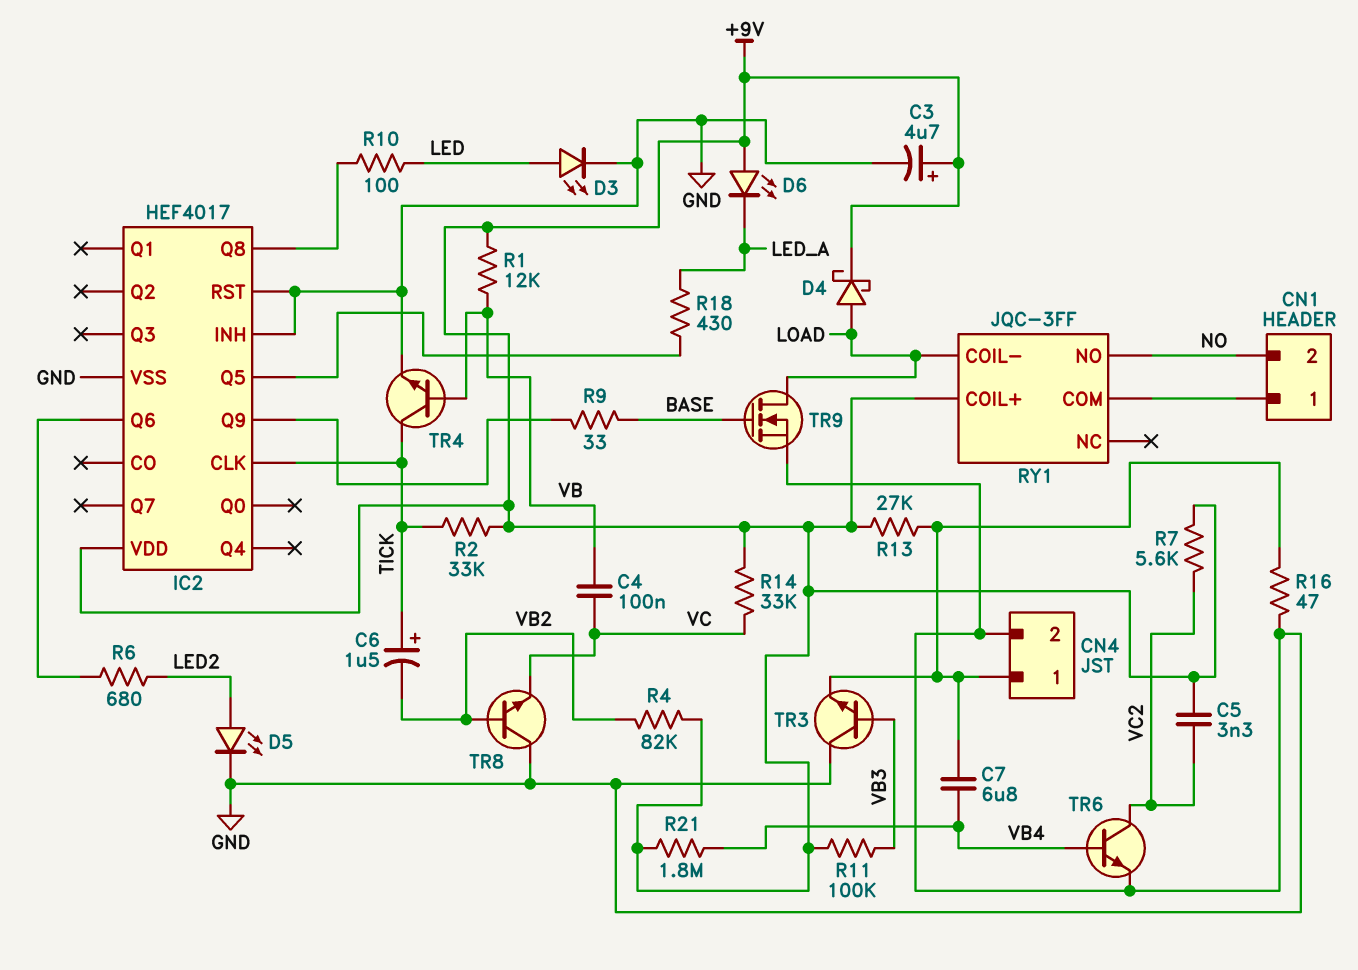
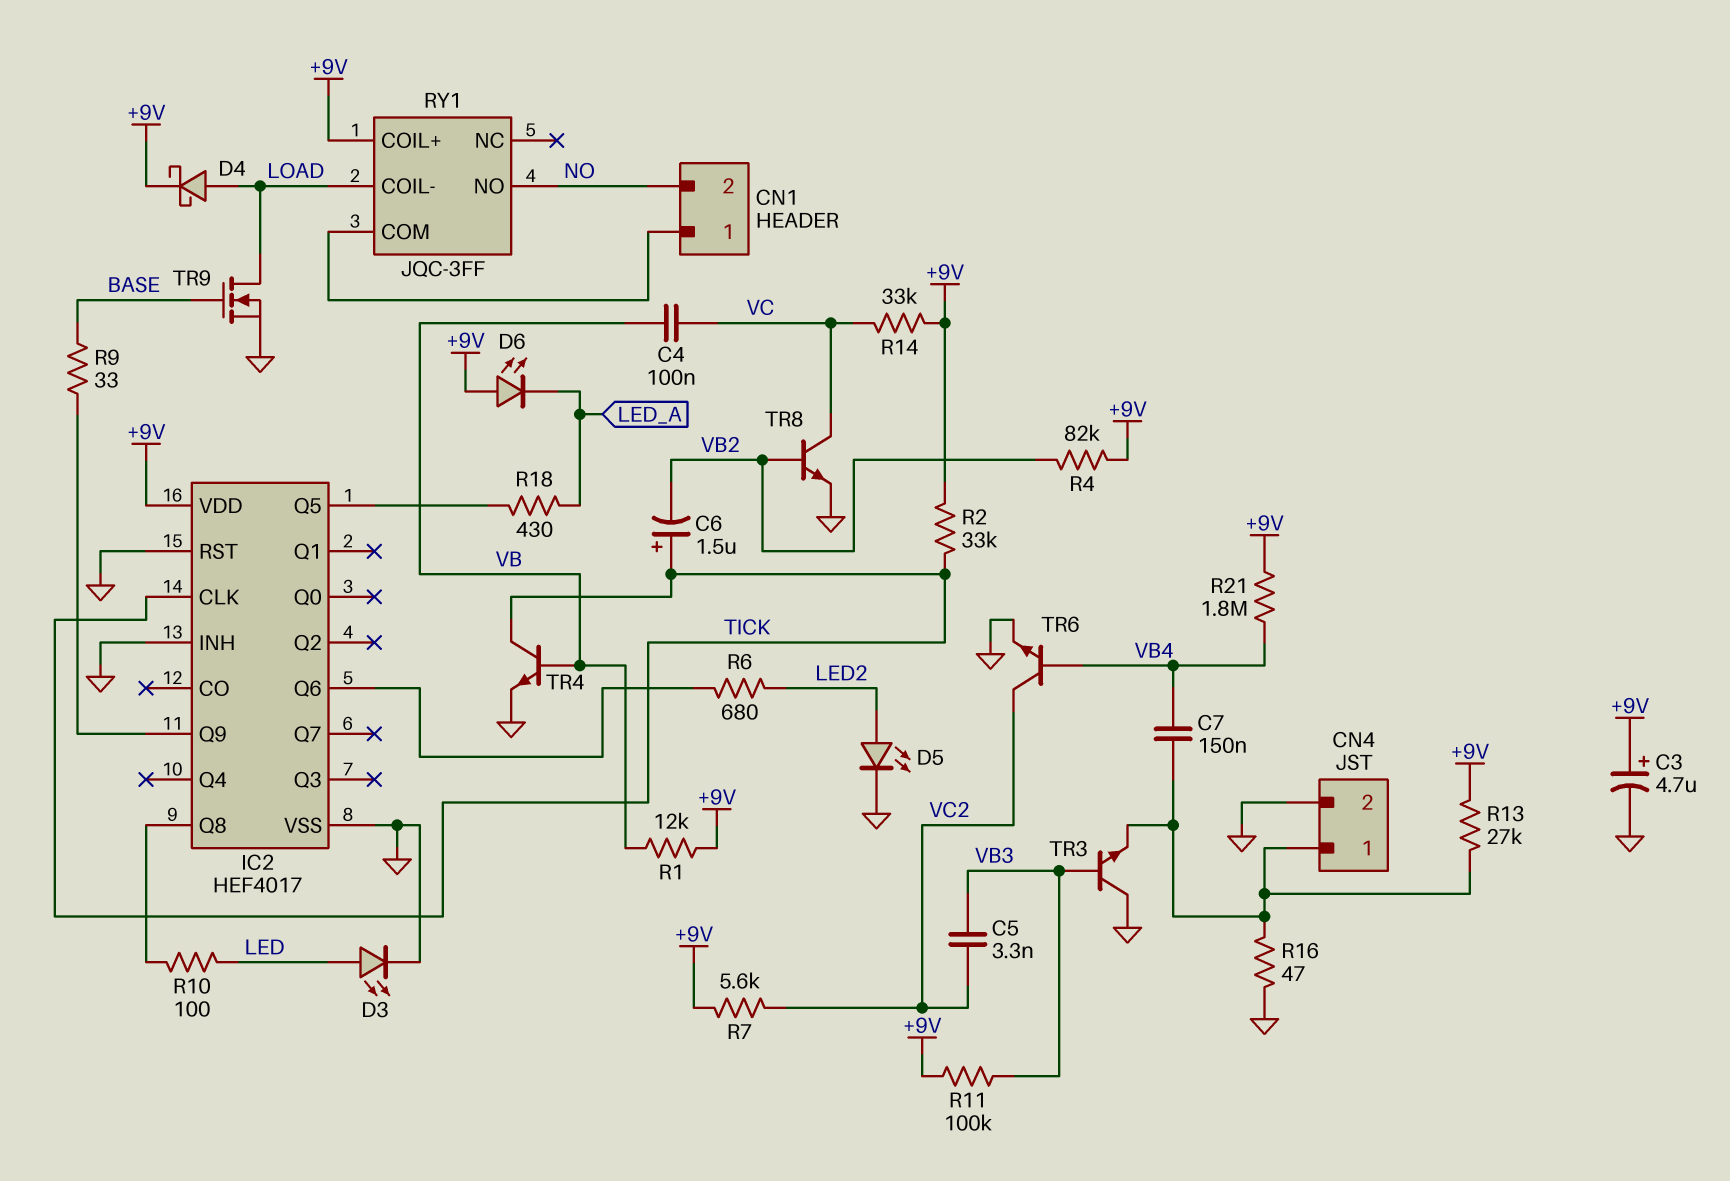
C5: 3.3nF (+9V, VC2) -> 3.3nF (VB3, VC2)
C7: 6.8uF (CN4/1, VB4) -> 150nF (CN4/1, VB4)
TR8: NPN (B VB2, C GND, E VC) -> NPN (B VB2, C VC, E GND)

